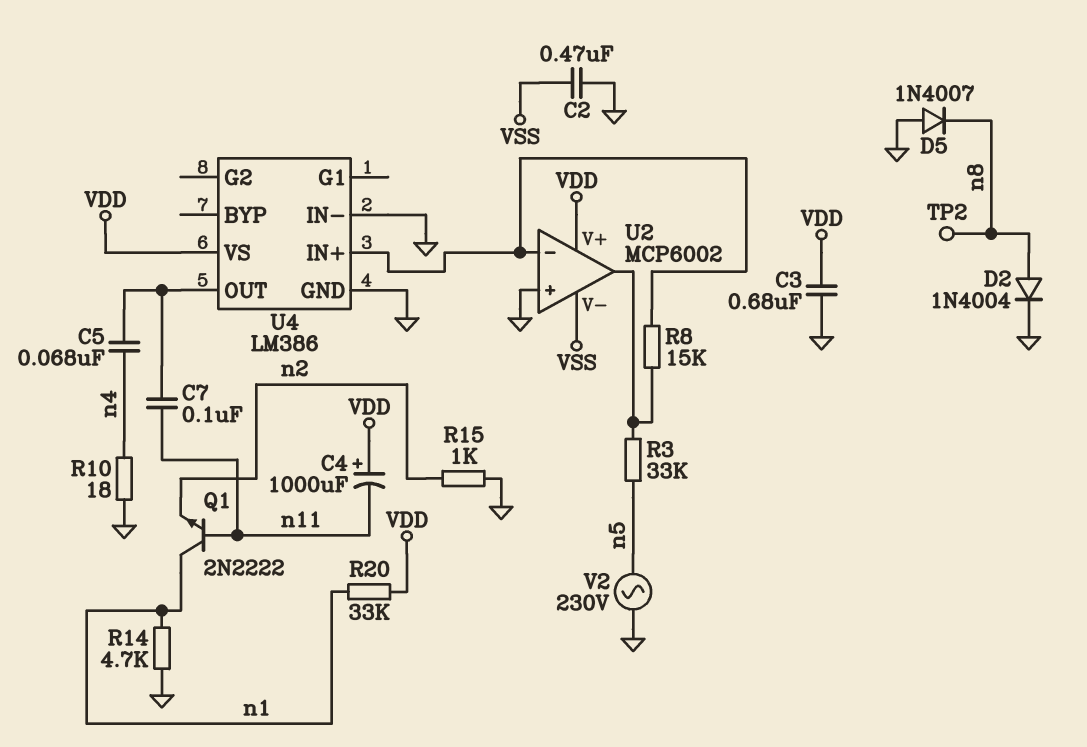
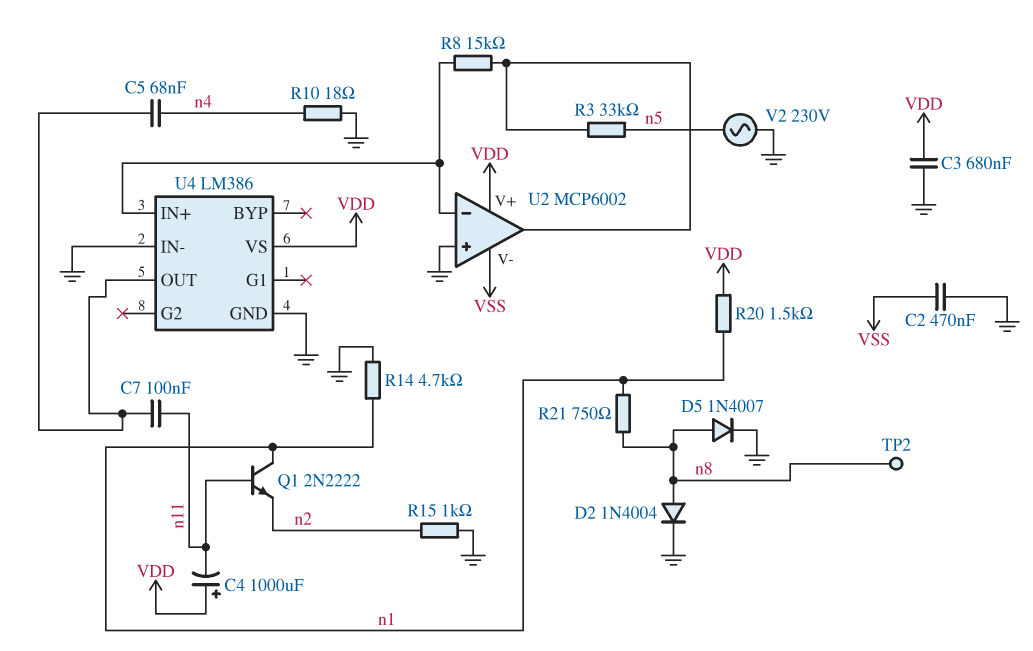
D5: diode 1N4007 (A GND, K n8) -> diode 1N4007 (A n8, K GND)
R20: 33k (VDD, n1) -> 1.5k (VDD, n1)
R21: none -> 750 (n1, n8)

